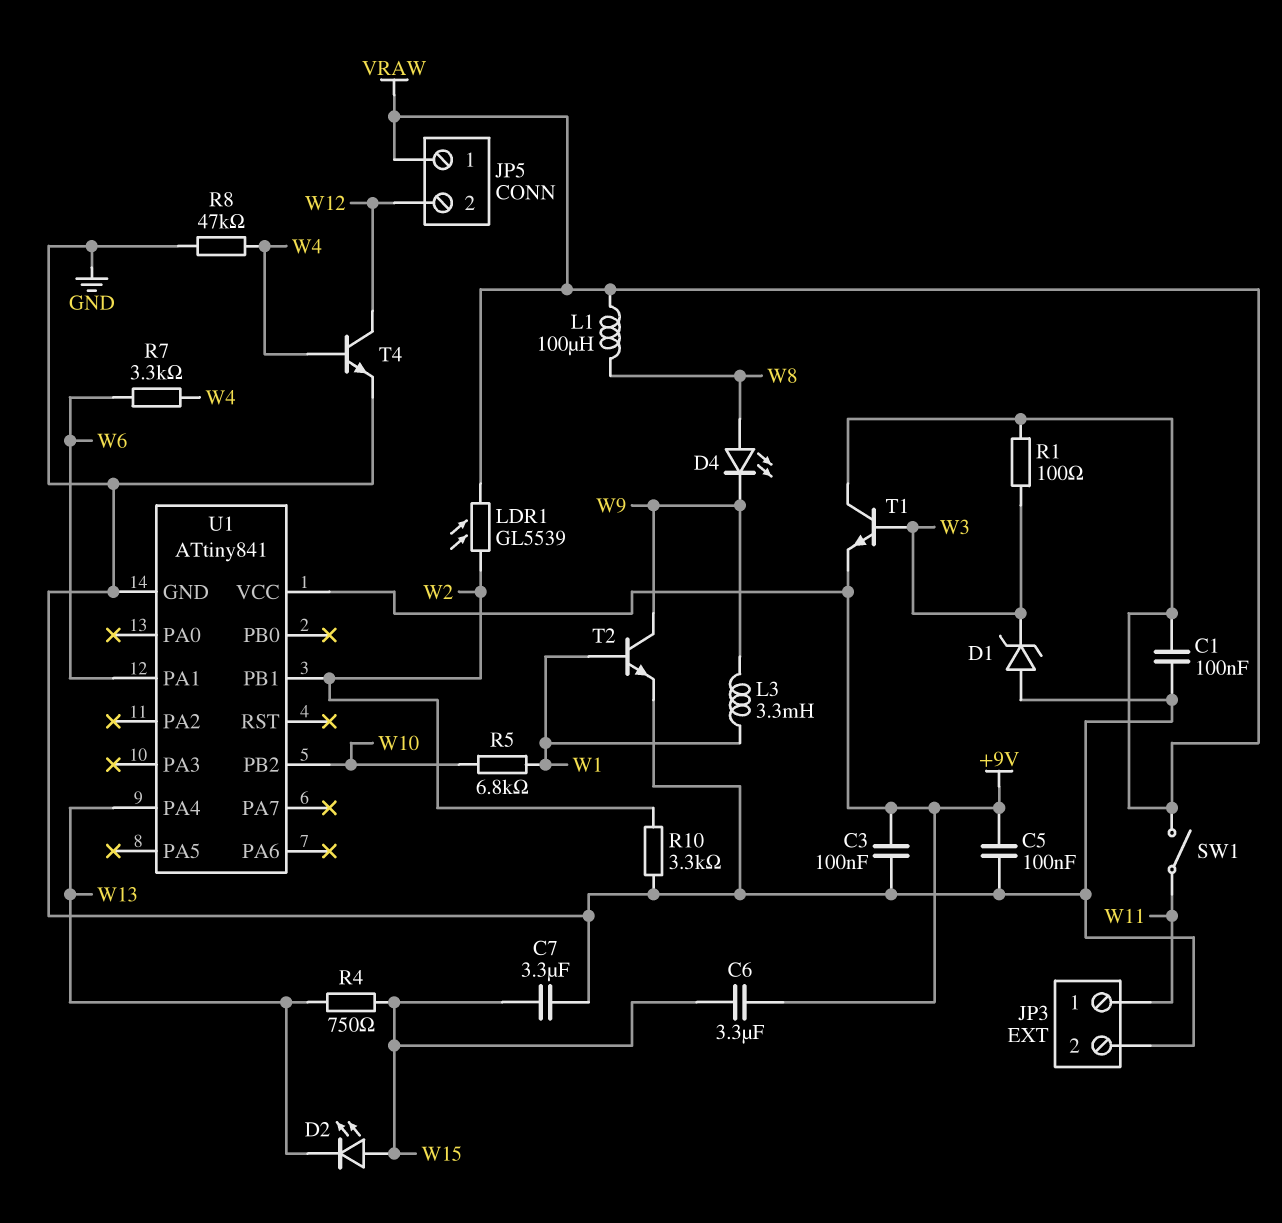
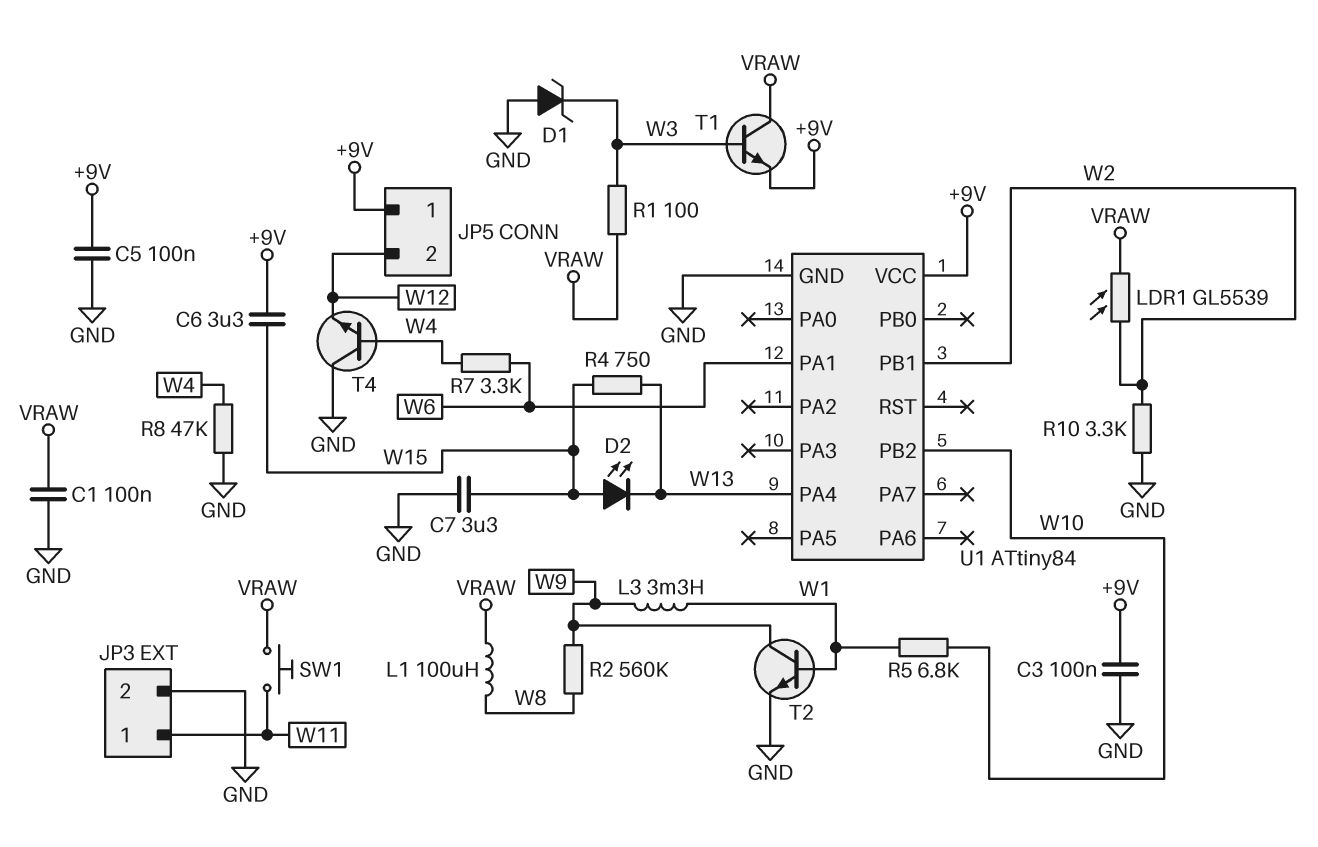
D4: LED (A W8, K W9) -> none
JP5 pin 1: VRAW -> +9V
R2: none -> 560k (W8, W9)
SW1: switch (VRAW, W11) -> button (VRAW, W11)
T4: NPN (B W4, C W12, E GND) -> NPN (B W4, C GND, E W12)
U1: ATtiny841 -> ATtiny84

